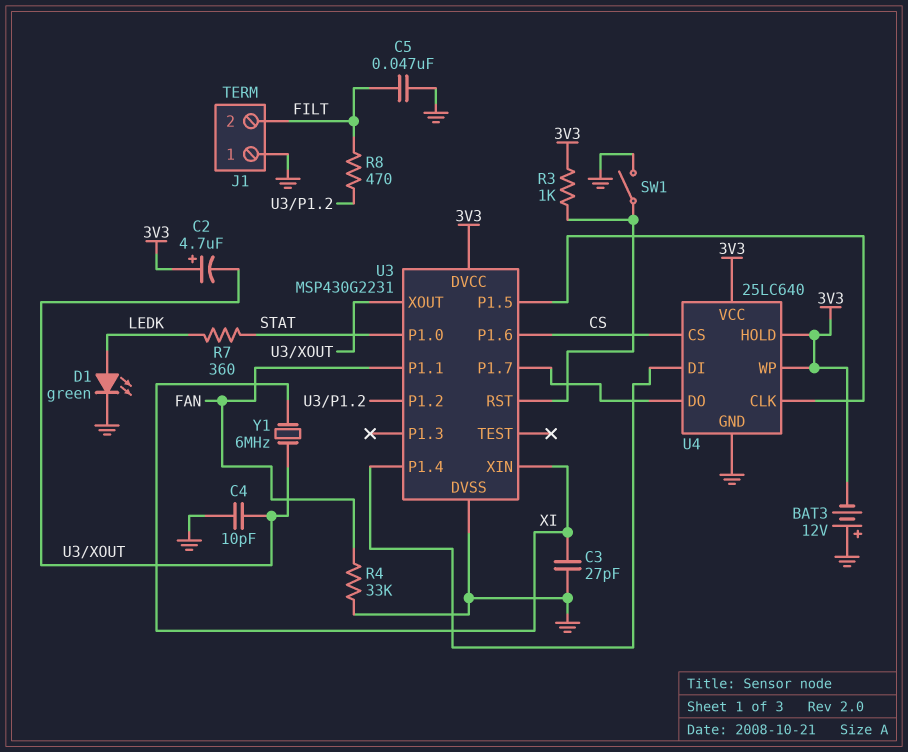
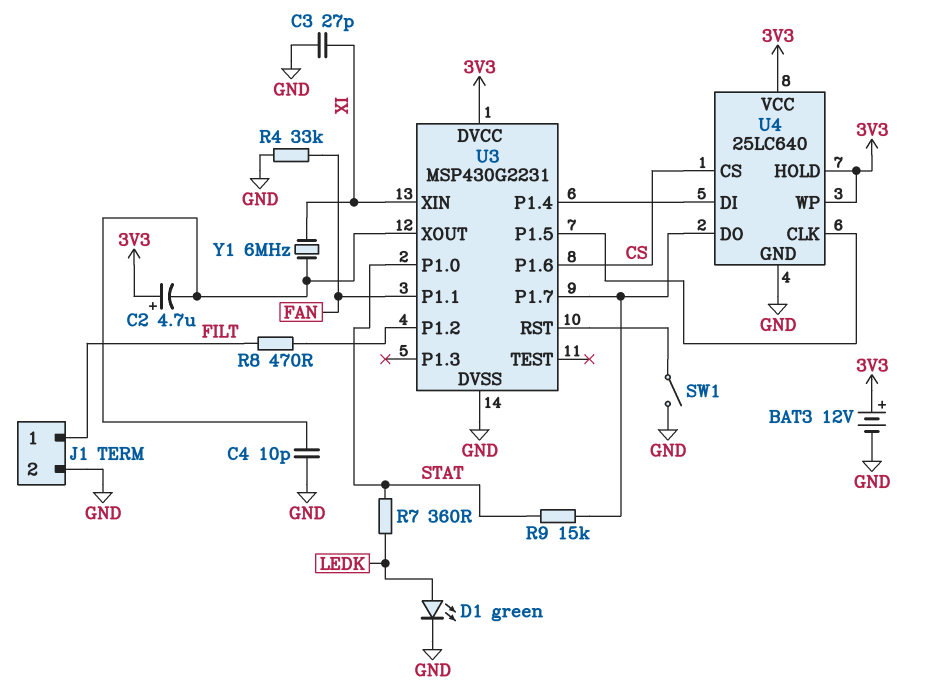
BAT3: 12V (plus GND, minus 3V3) -> 12V (plus 3V3, minus GND)
C5: 47nF (FILT, GND) -> none
J1 pin 1: GND -> FILT
J1 pin 2: FILT -> GND
R3: 1k (3V3, U3/RST) -> none
R9: none -> 15k (STAT, U3/P1.7)

